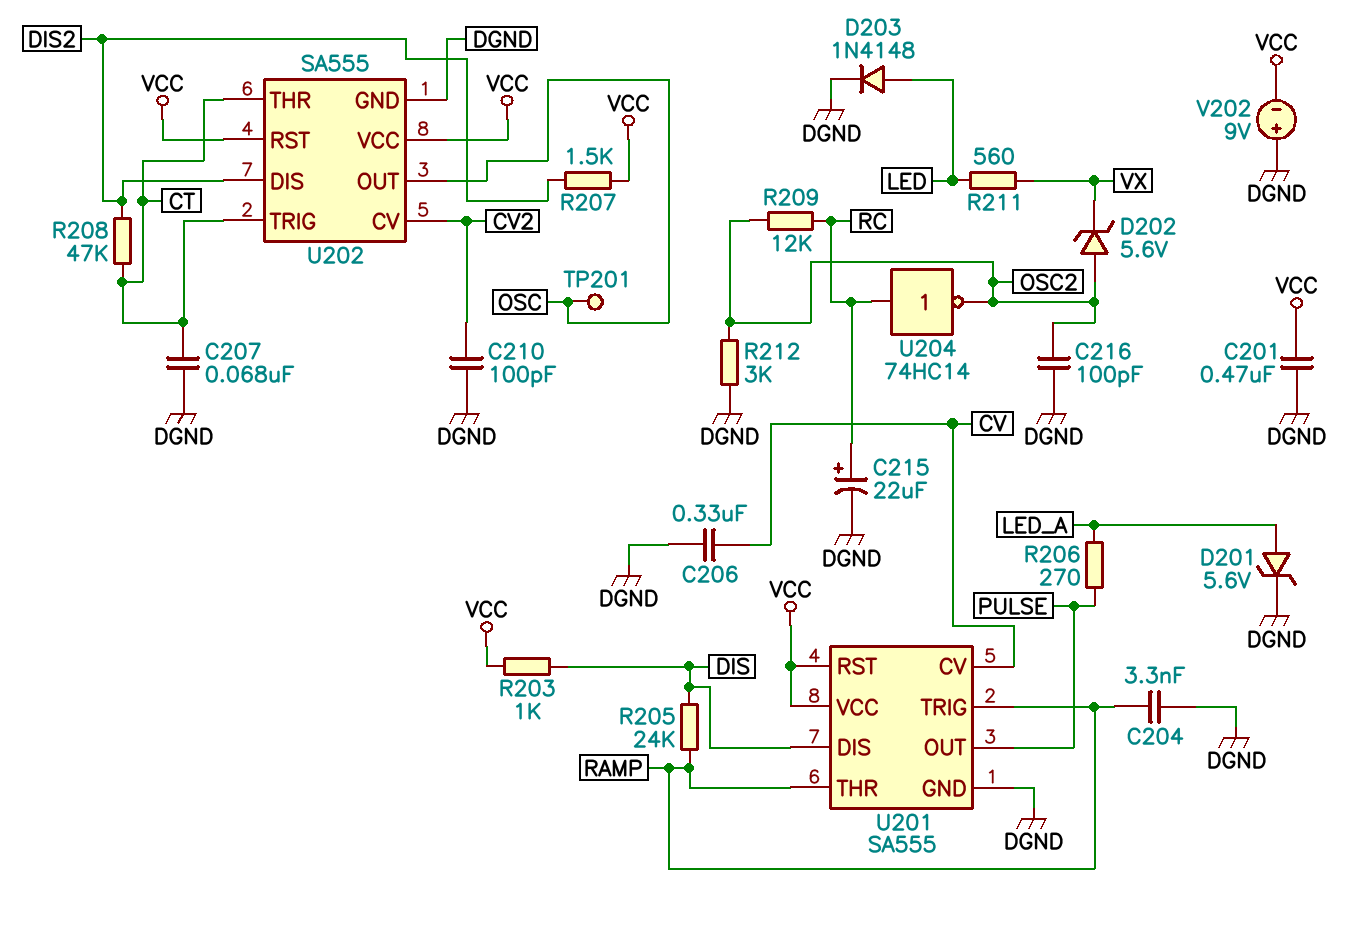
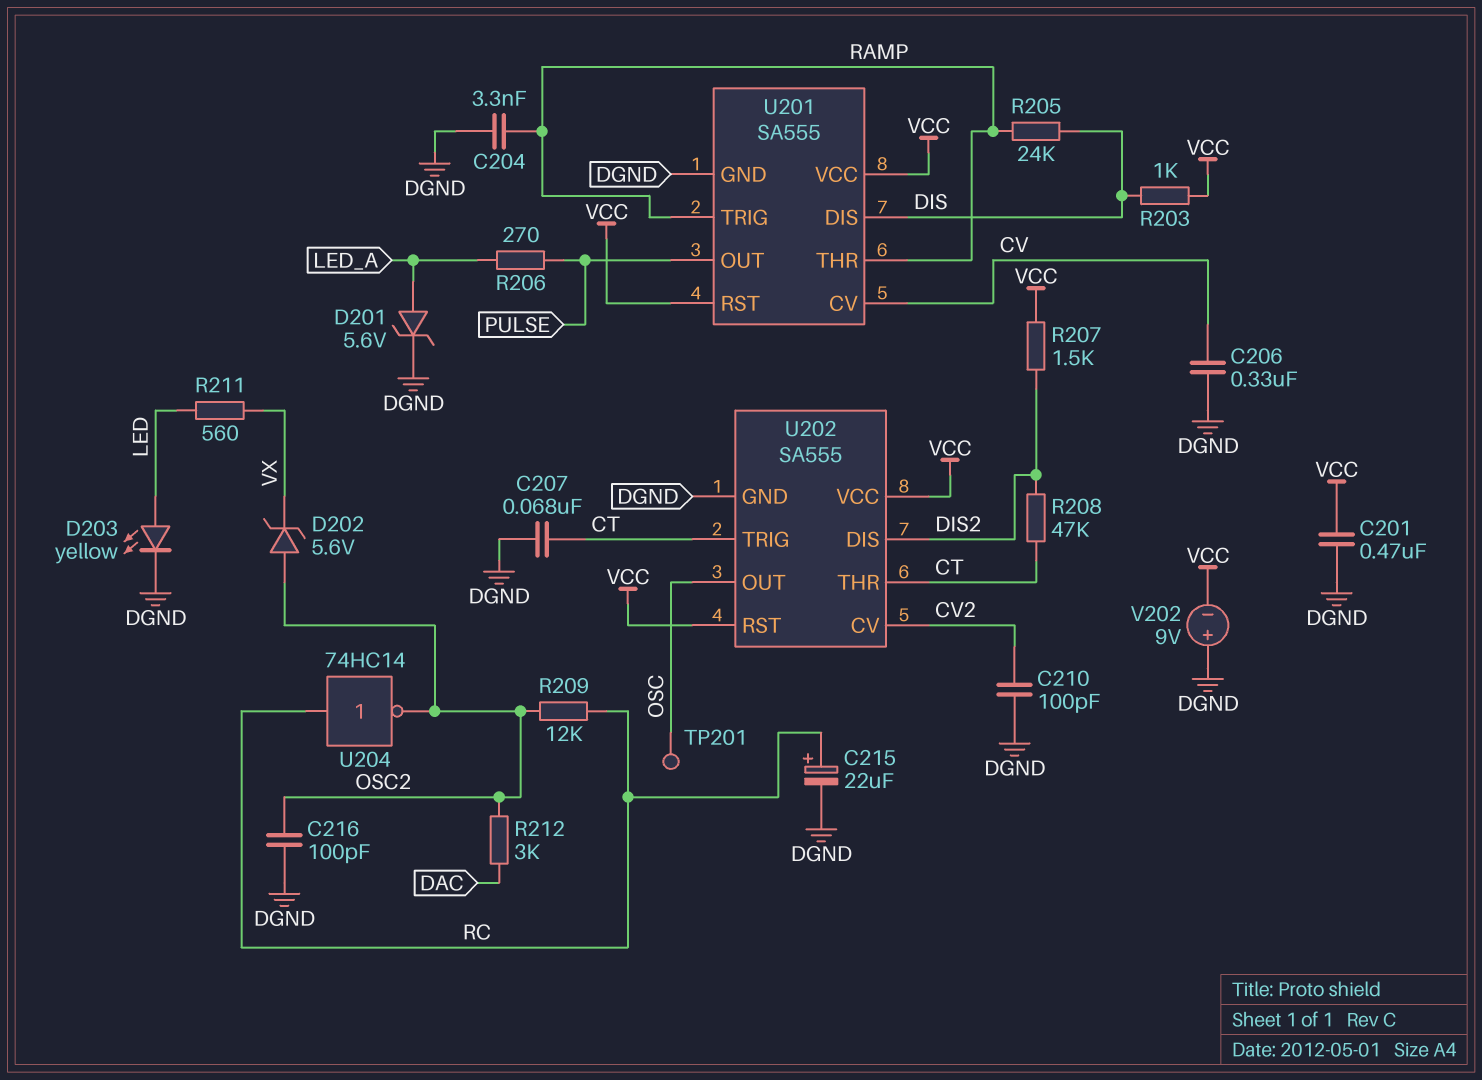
D203: diode 1N4148 (A LED, K DGND) -> LED yellow (A LED, K DGND)
R212: 3k (DGND, OSC2) -> 3k (DAC, OSC2)

